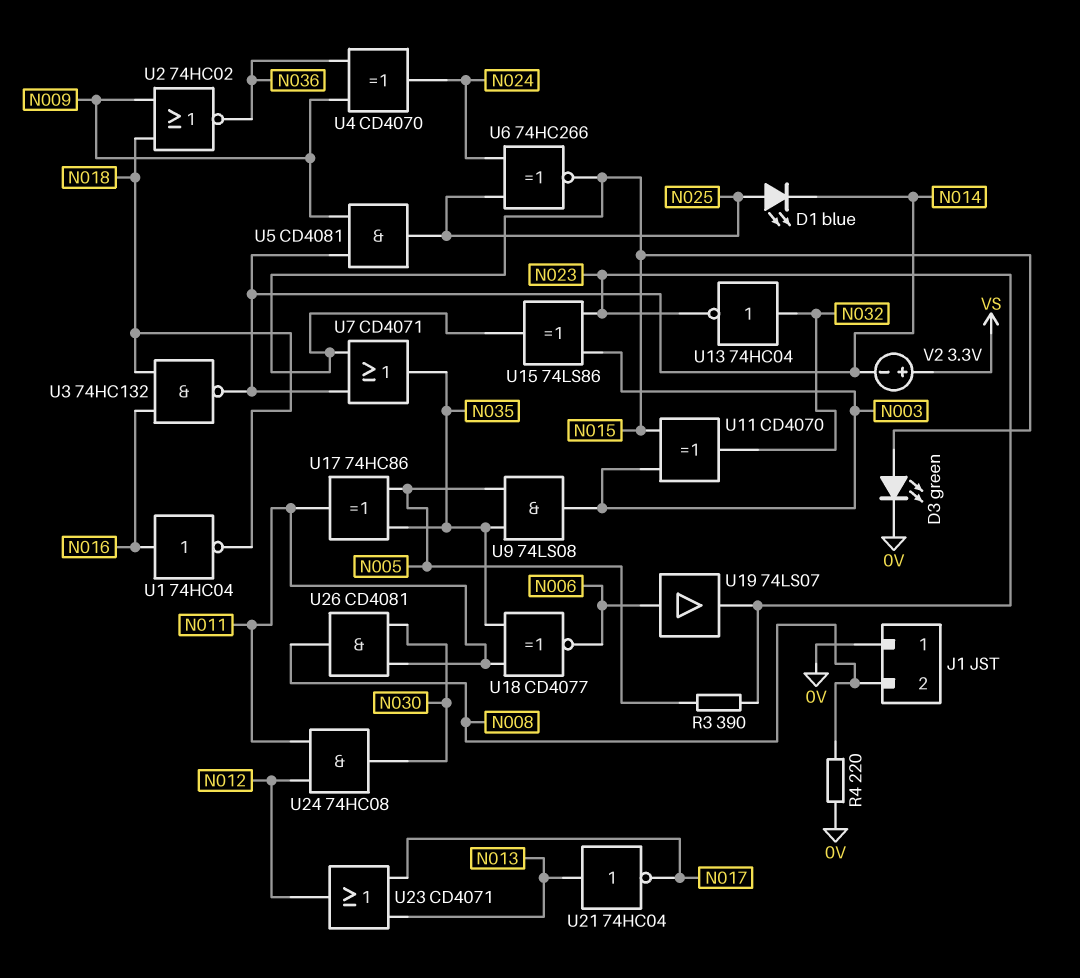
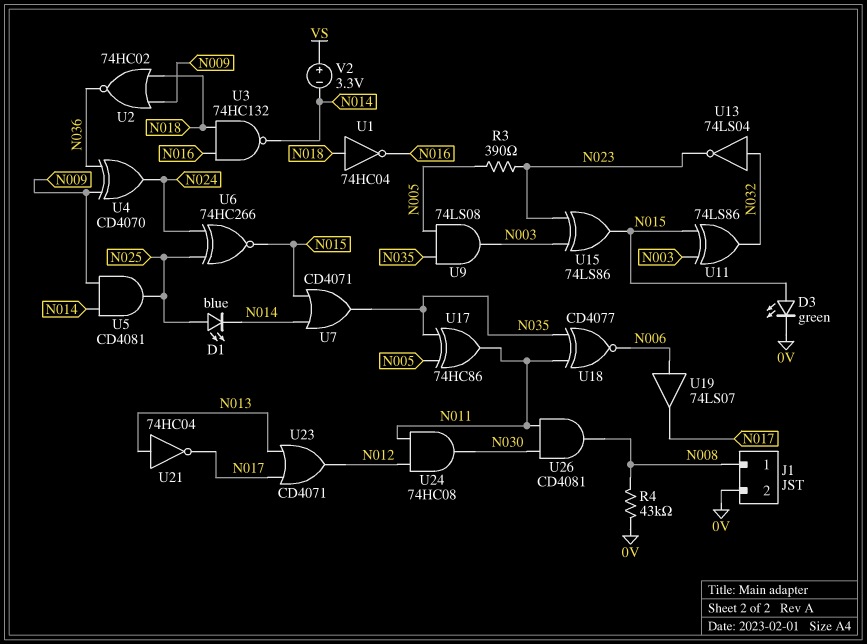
J1 pin 1: 0V -> N008
J1 pin 2: N008 -> 0V
R4: 220 (0V, N008) -> 43k (0V, N008)
U1: NOT 74HC04 (in N016, out N018) -> NOT 74HC04 (in N018, out N016)
U11: XOR CD4070 (in N003, in N015, out N032) -> XOR 74LS86 (in N003, in N015, out N032)
U13: NOT 74HC04 (in N032, out N023) -> NOT 74LS04 (in N032, out N023)
U19: buffer 74LS07 (in N006, out N023) -> buffer 74LS07 (in N006, out N017)

